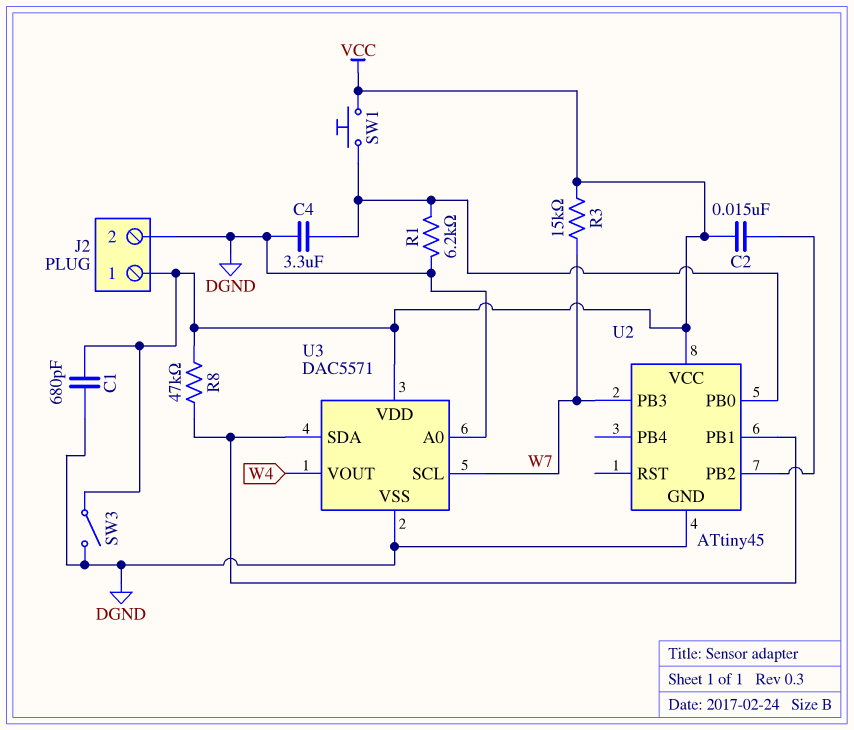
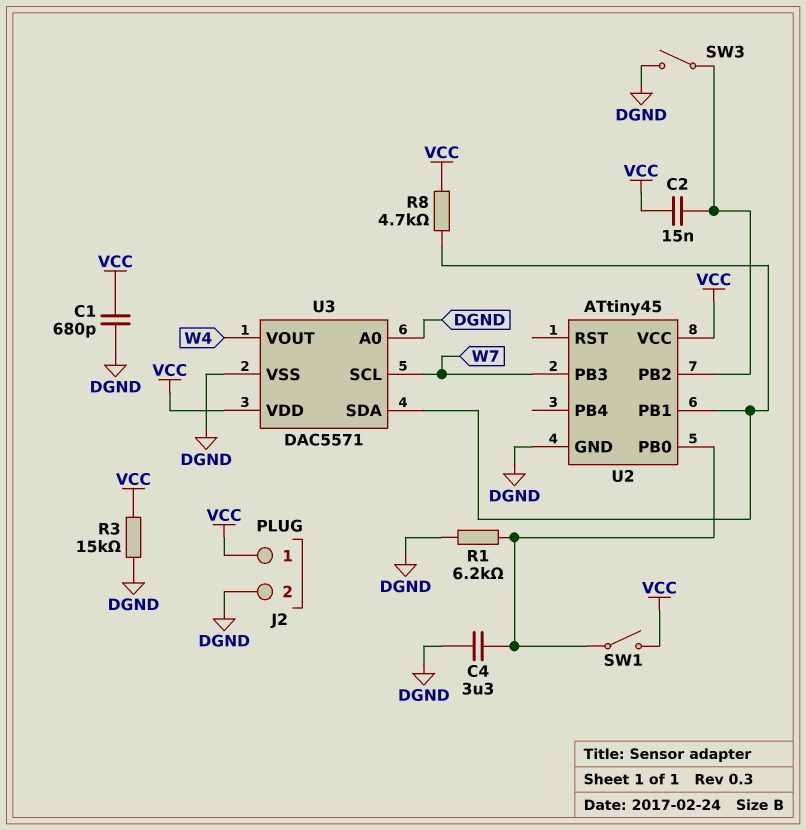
R3: 15k (VCC, W7) -> 15k (DGND, VCC)
R8: 47k (U2/PB1, VCC) -> 4.7k (U2/PB1, VCC)
SW1: button (U2/PB0, VCC) -> switch (U2/PB0, VCC)
SW3: switch (DGND, VCC) -> switch (DGND, U2/PB2)

